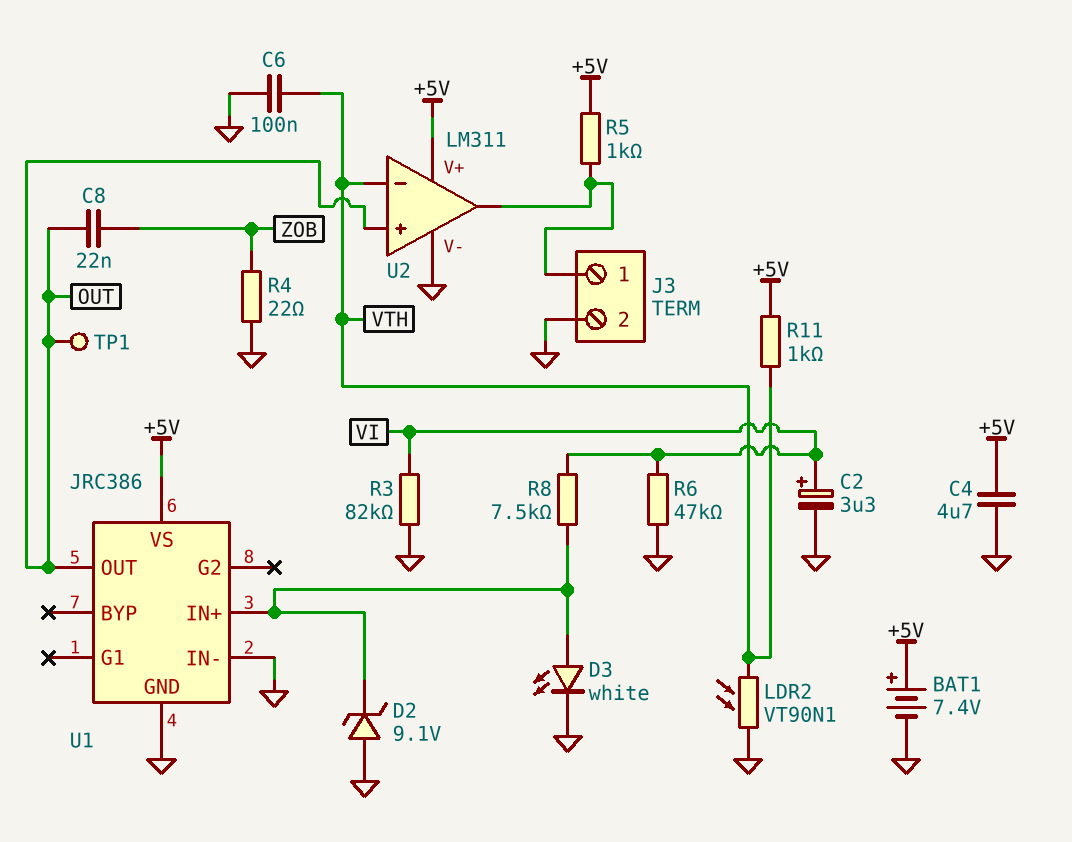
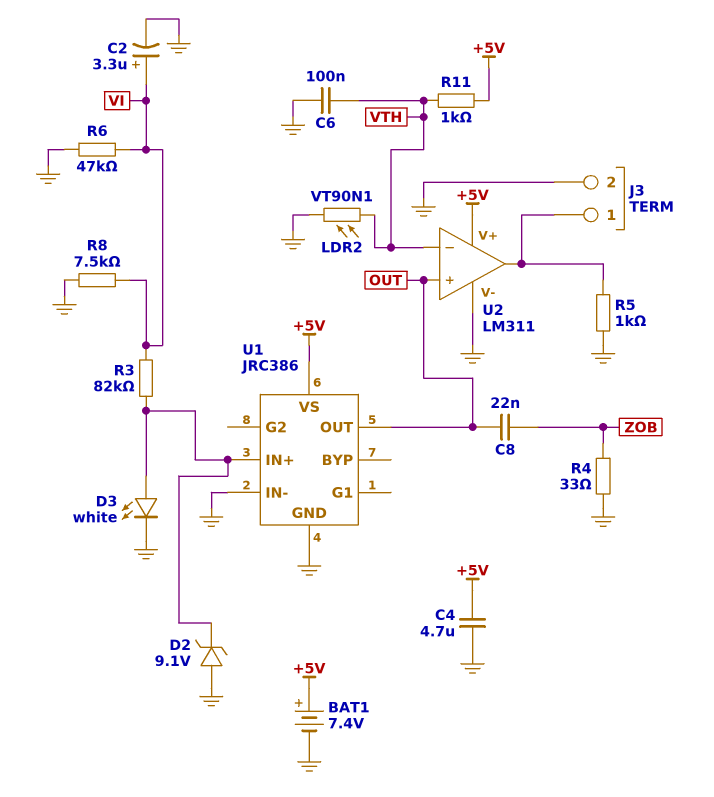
R3: 82k (GND, VI) -> 82k (U1/IN+, VI)
R4: 22 (GND, ZOB) -> 33 (GND, ZOB)
R5: 1k (+5V, J3/1) -> 1k (GND, J3/1)
R8: 7.5k (U1/IN+, VI) -> 7.5k (GND, VI)
TP1: test point (OUT) -> none

